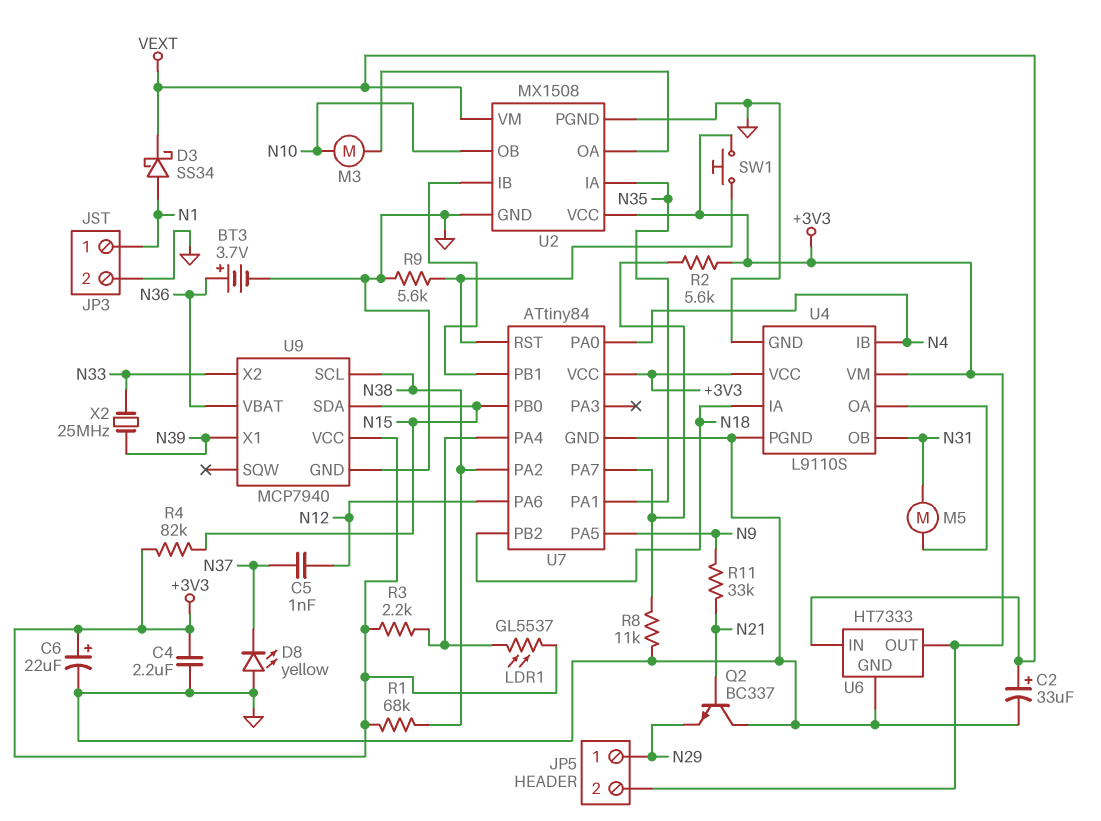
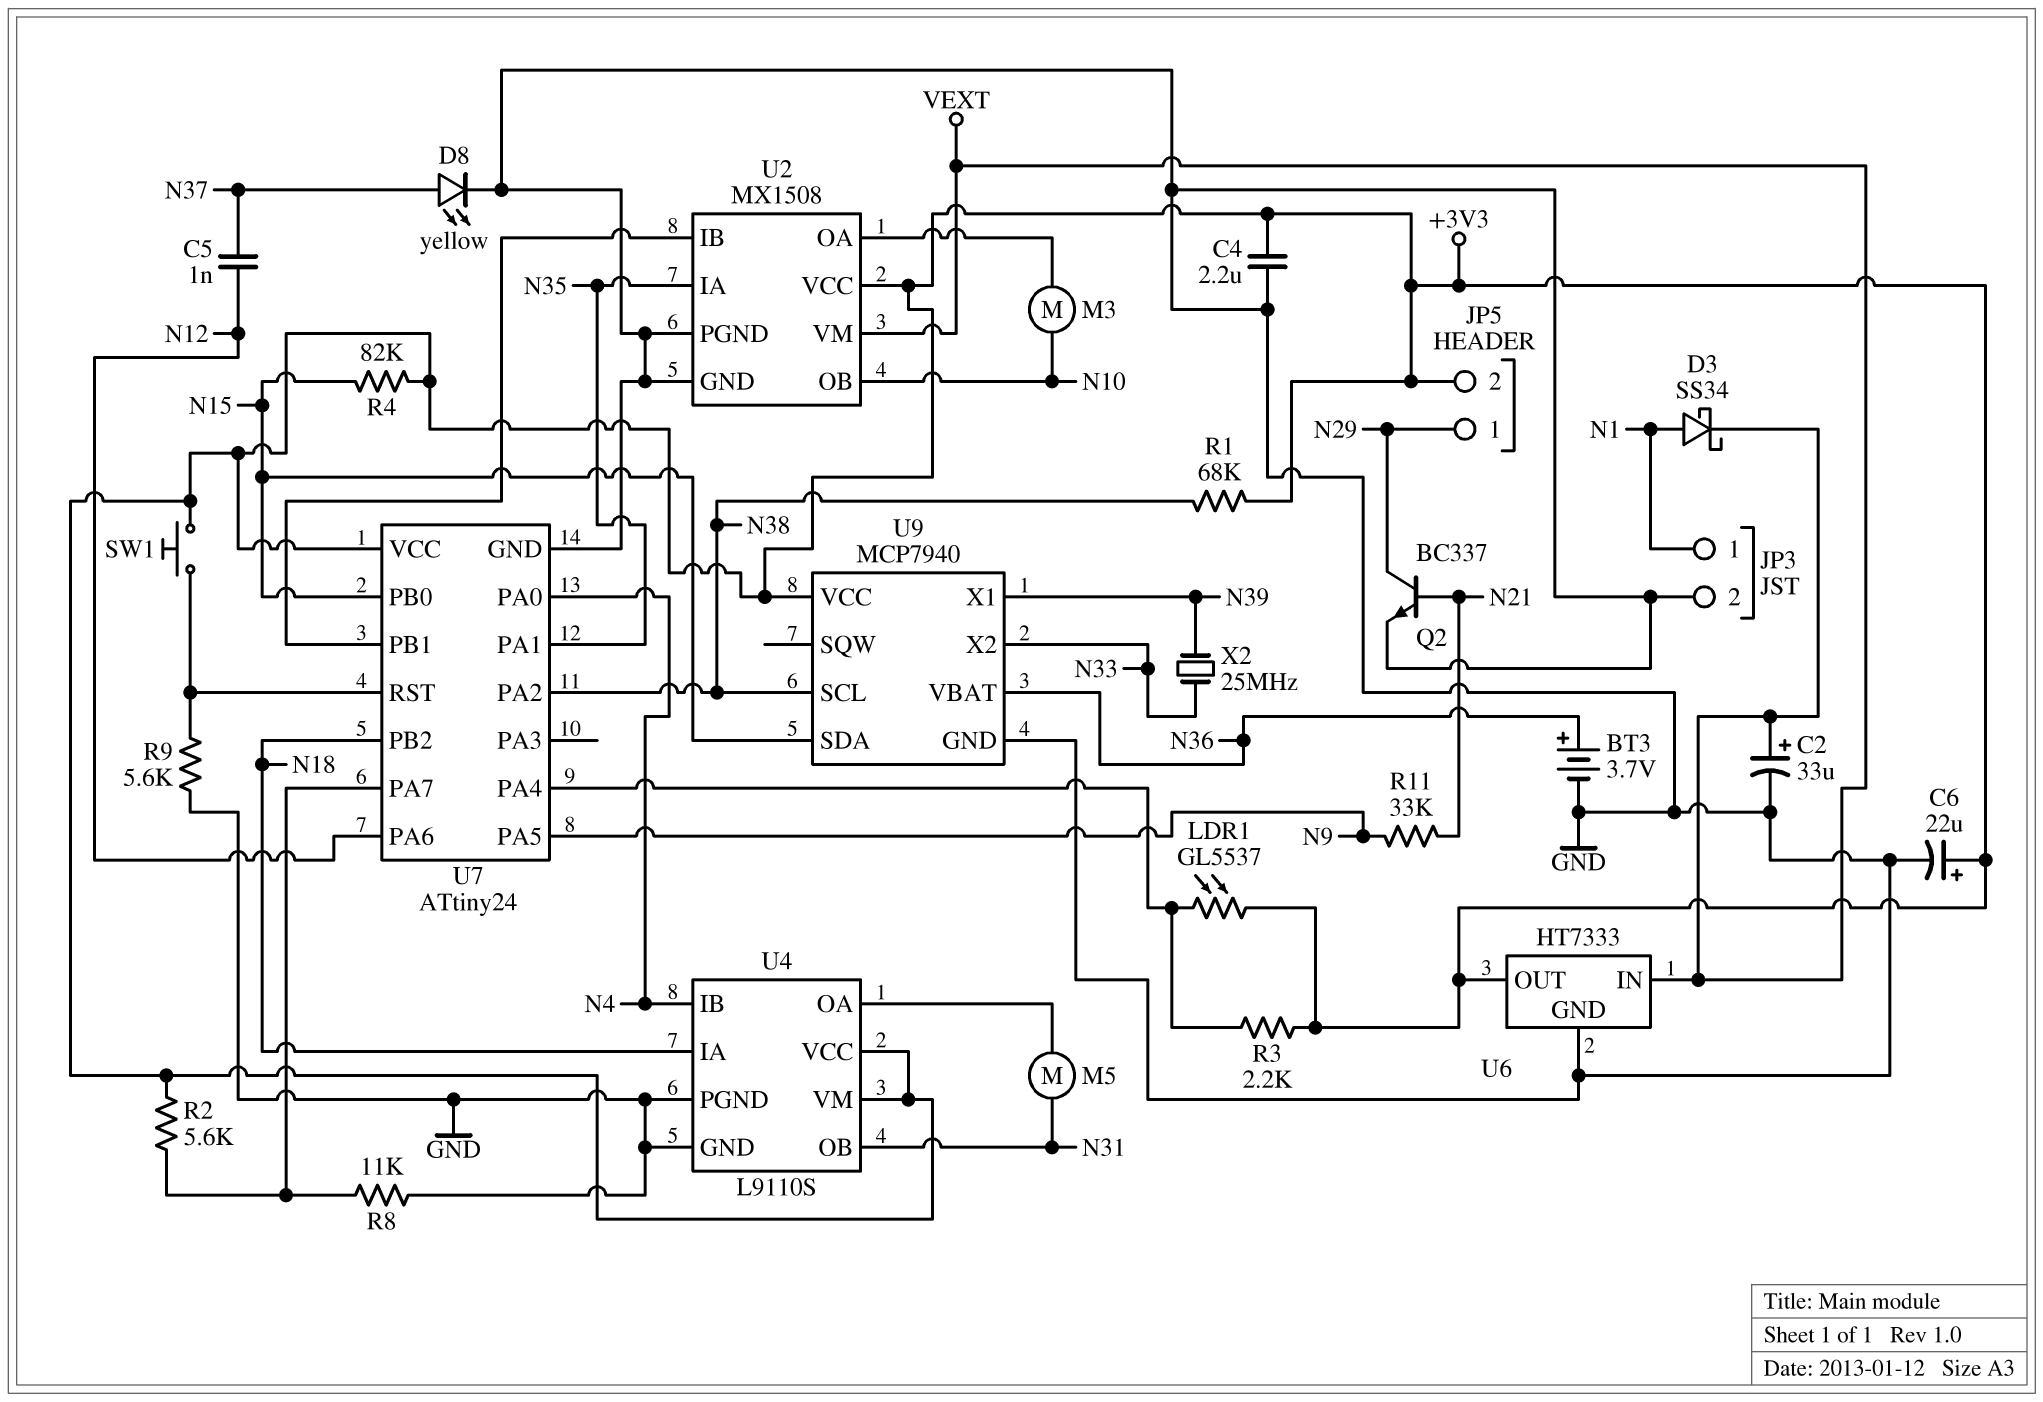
D8: LED yellow (A GND, K N37) -> LED yellow (A N37, K GND)
Q2: NPN BC337 (B N21, C GND, E N29) -> NPN BC337 (B N21, C N29, E GND)
U7: ATtiny84 -> ATtiny24

